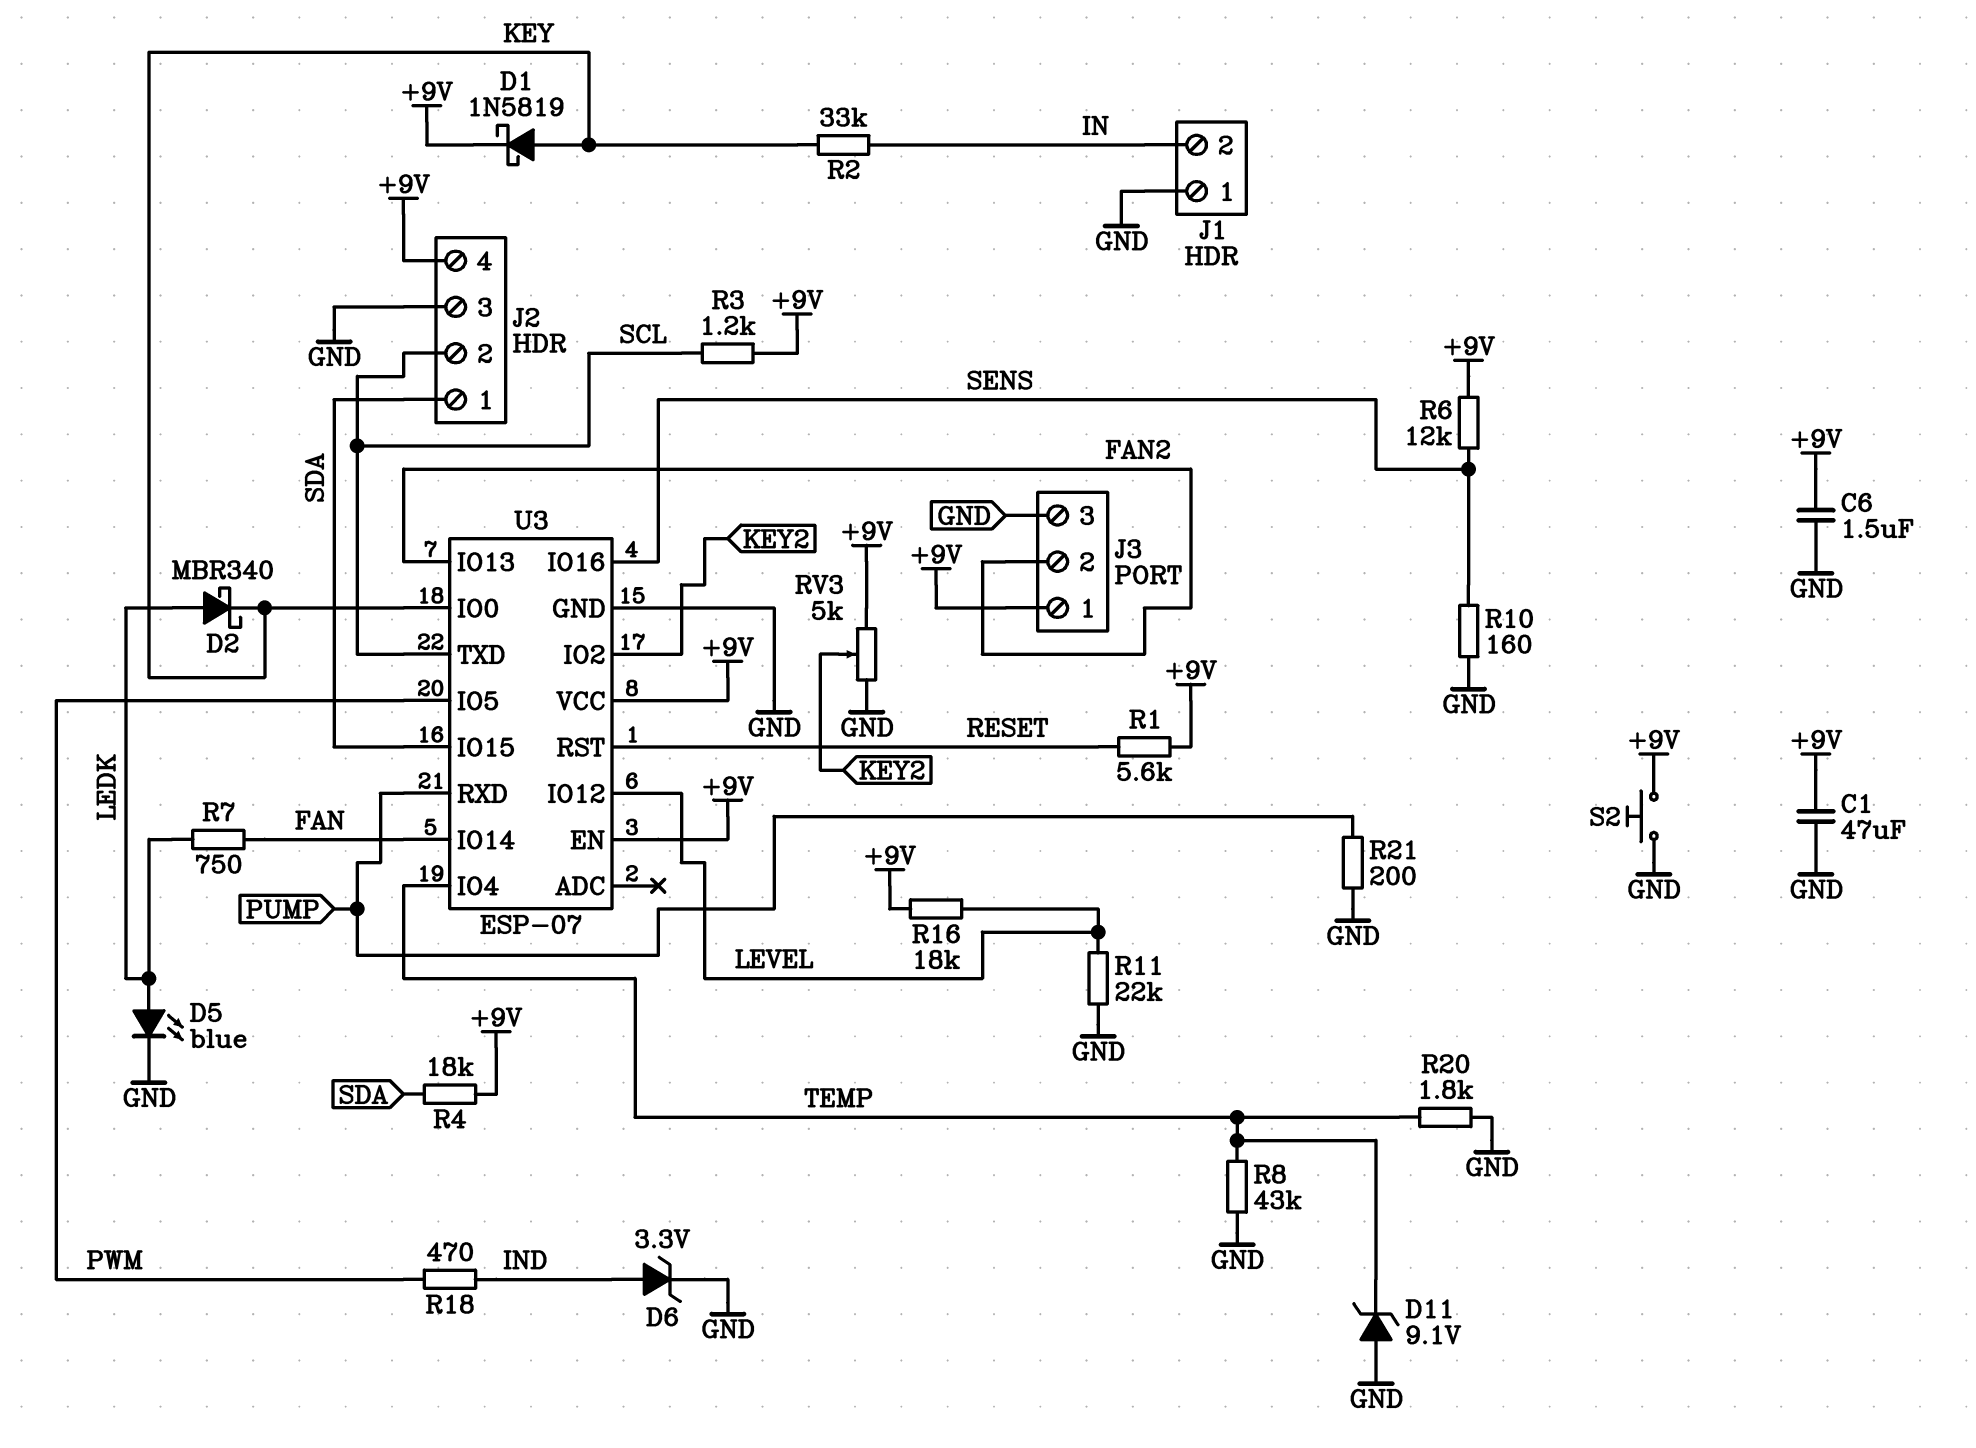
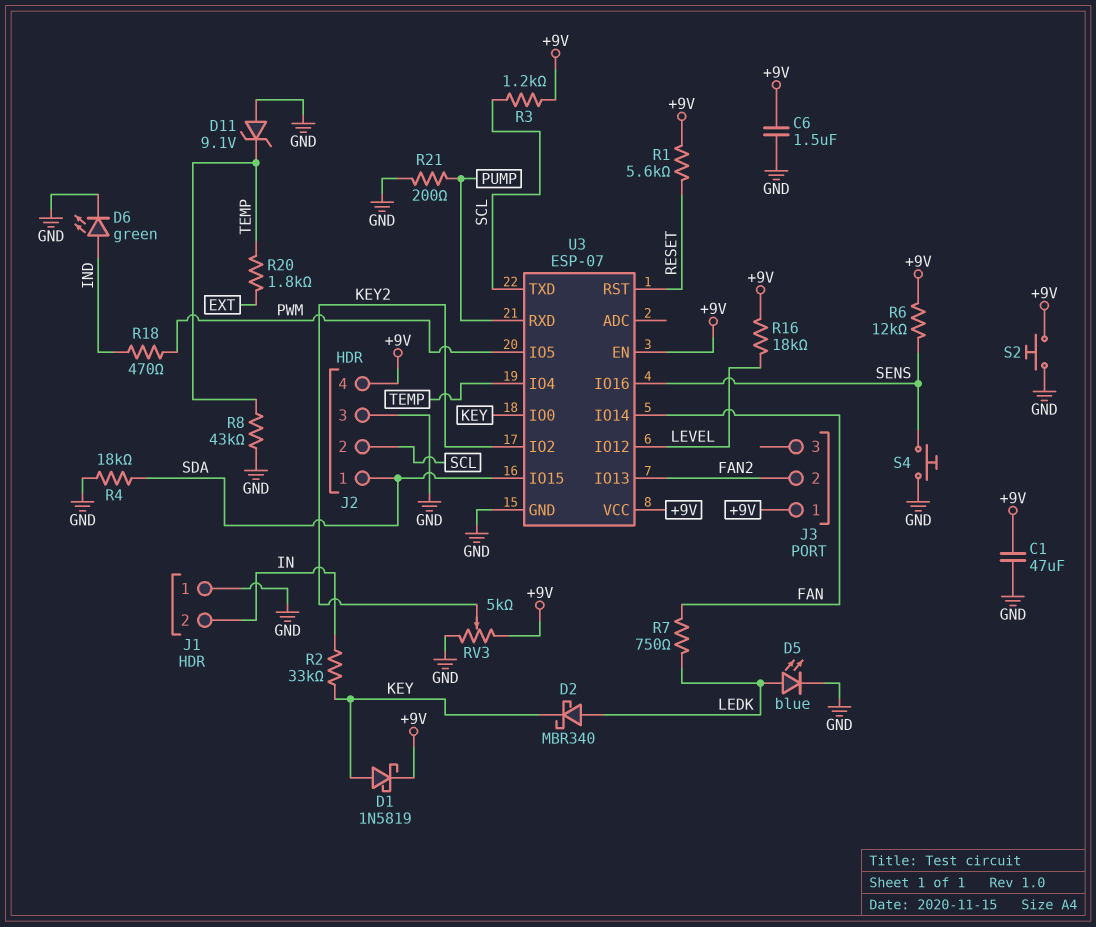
D6: zener 3.3V (A IND, K GND) -> LED green (A IND, K GND)
J3 pin 3: GND -> none
R4: 18k (+9V, SDA) -> 18k (GND, SDA)
R10: 160 (GND, SENS) -> none
R11: 22k (GND, LEVEL) -> none
R20: 1.8k (GND, TEMP) -> 1.8k (EXT, TEMP)
S4: none -> button (GND, SENS)

